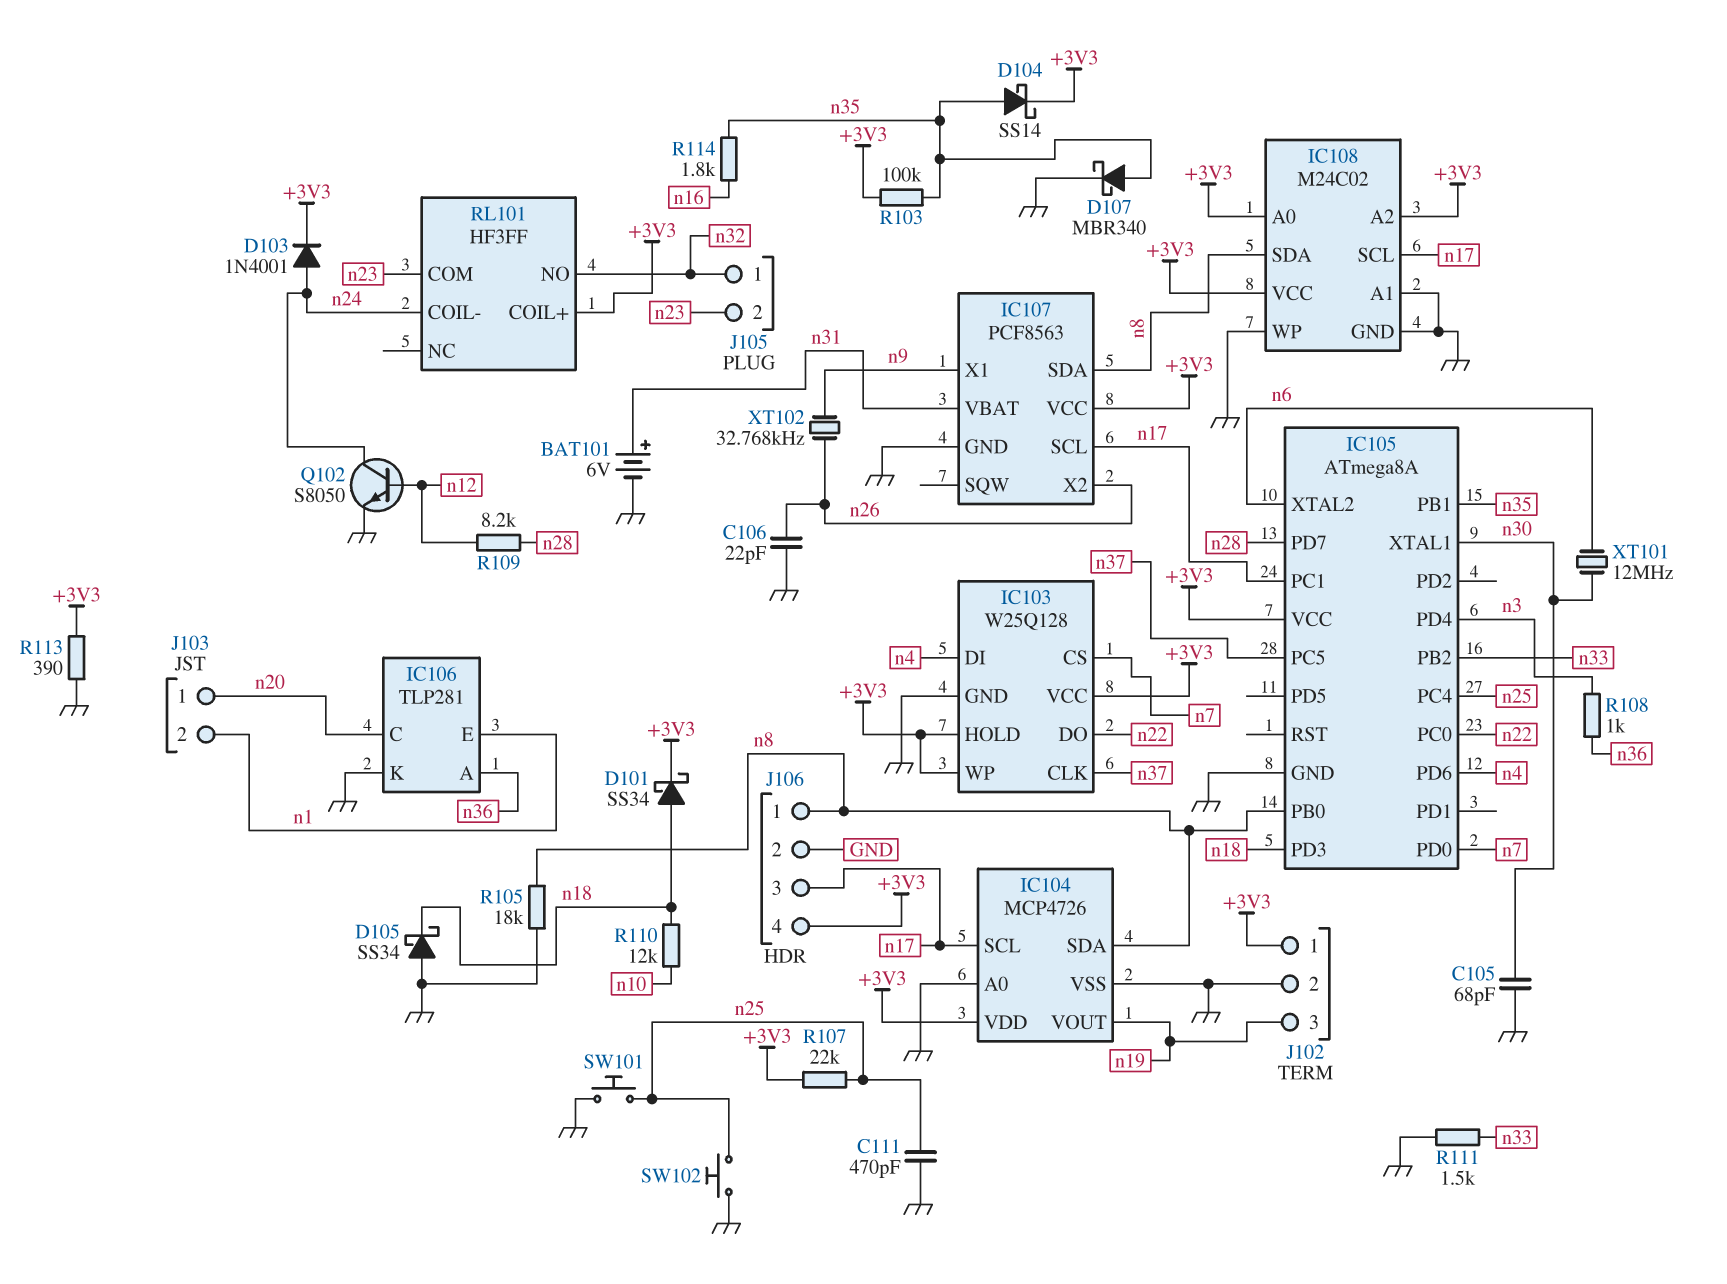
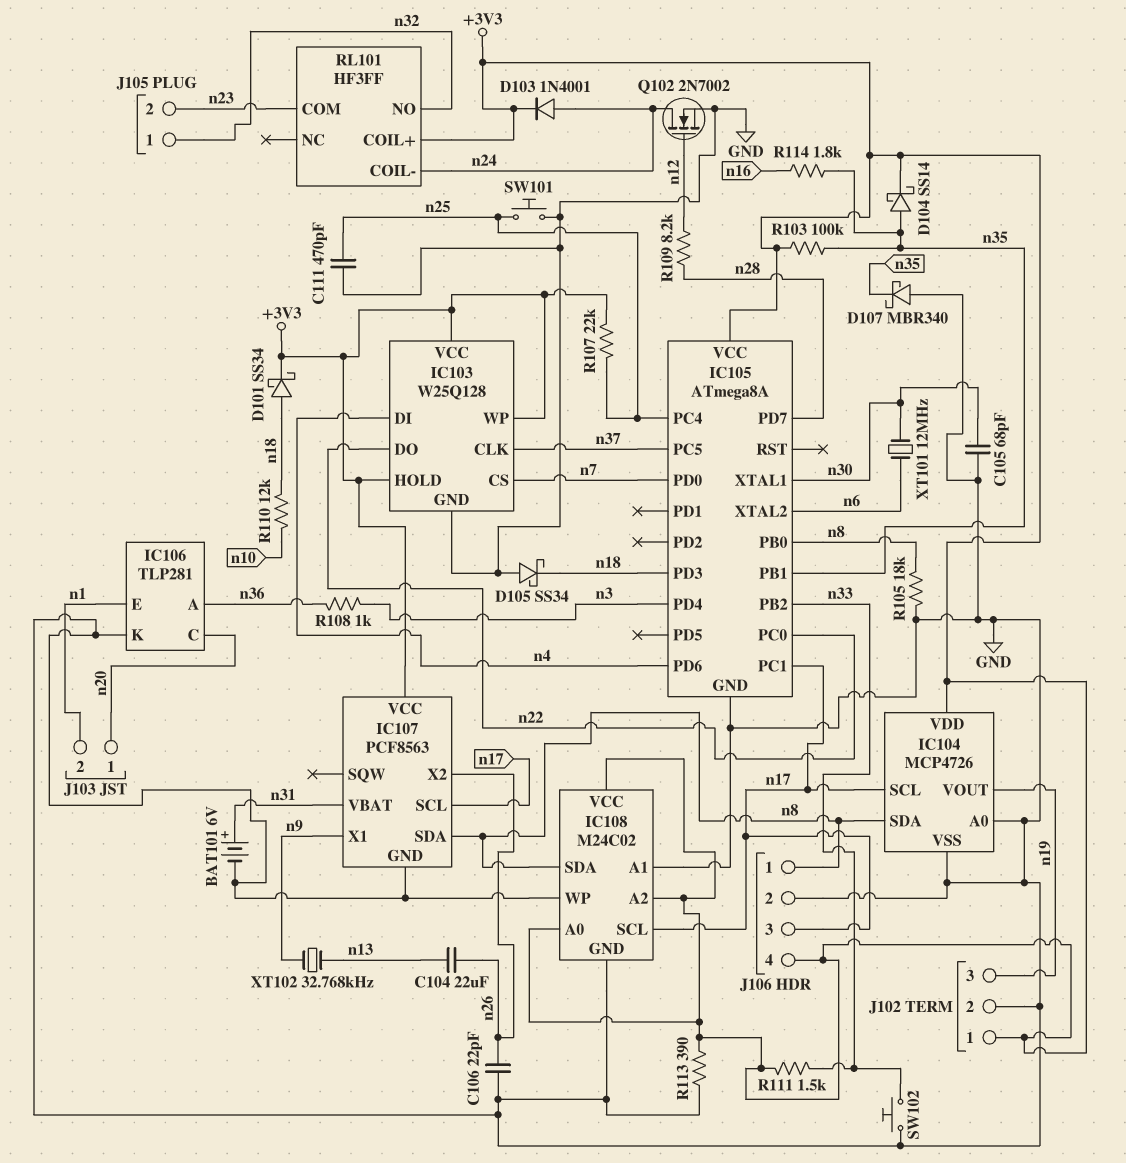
C104: none -> 22uF (n13, n26)
D107: schottky MBR340 (A n35, K GND) -> schottky MBR340 (A GND, K n35)
Q102: NPN S8050 (B n12, C n24, E GND) -> NMOS 2N7002 (G n12, D n24, S GND)
R111: 1.5k (GND, n33) -> 1.5k (+3V3, n33)
SW102: button (GND, n25) -> button (GND, n33)
XT102: 32.768kHz (n9, n26) -> 32.768kHz (n9, n13)

